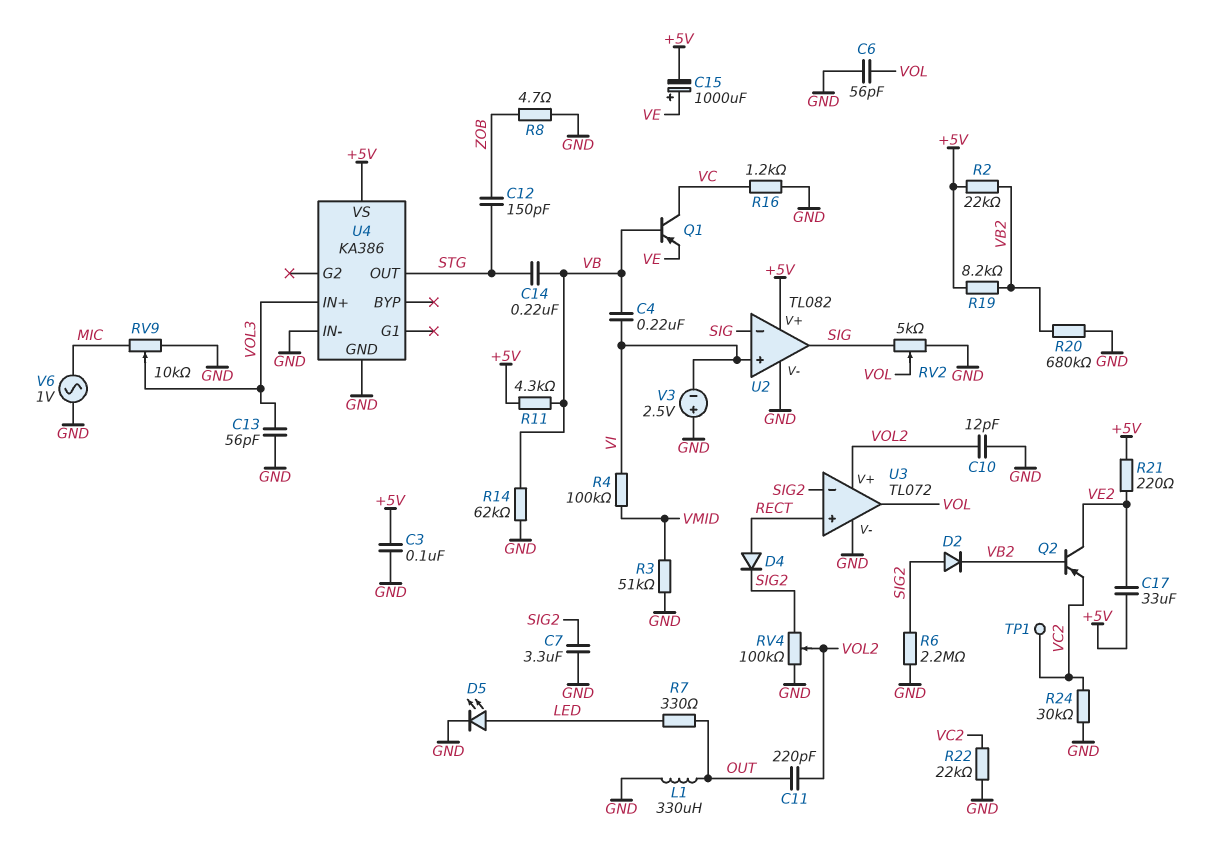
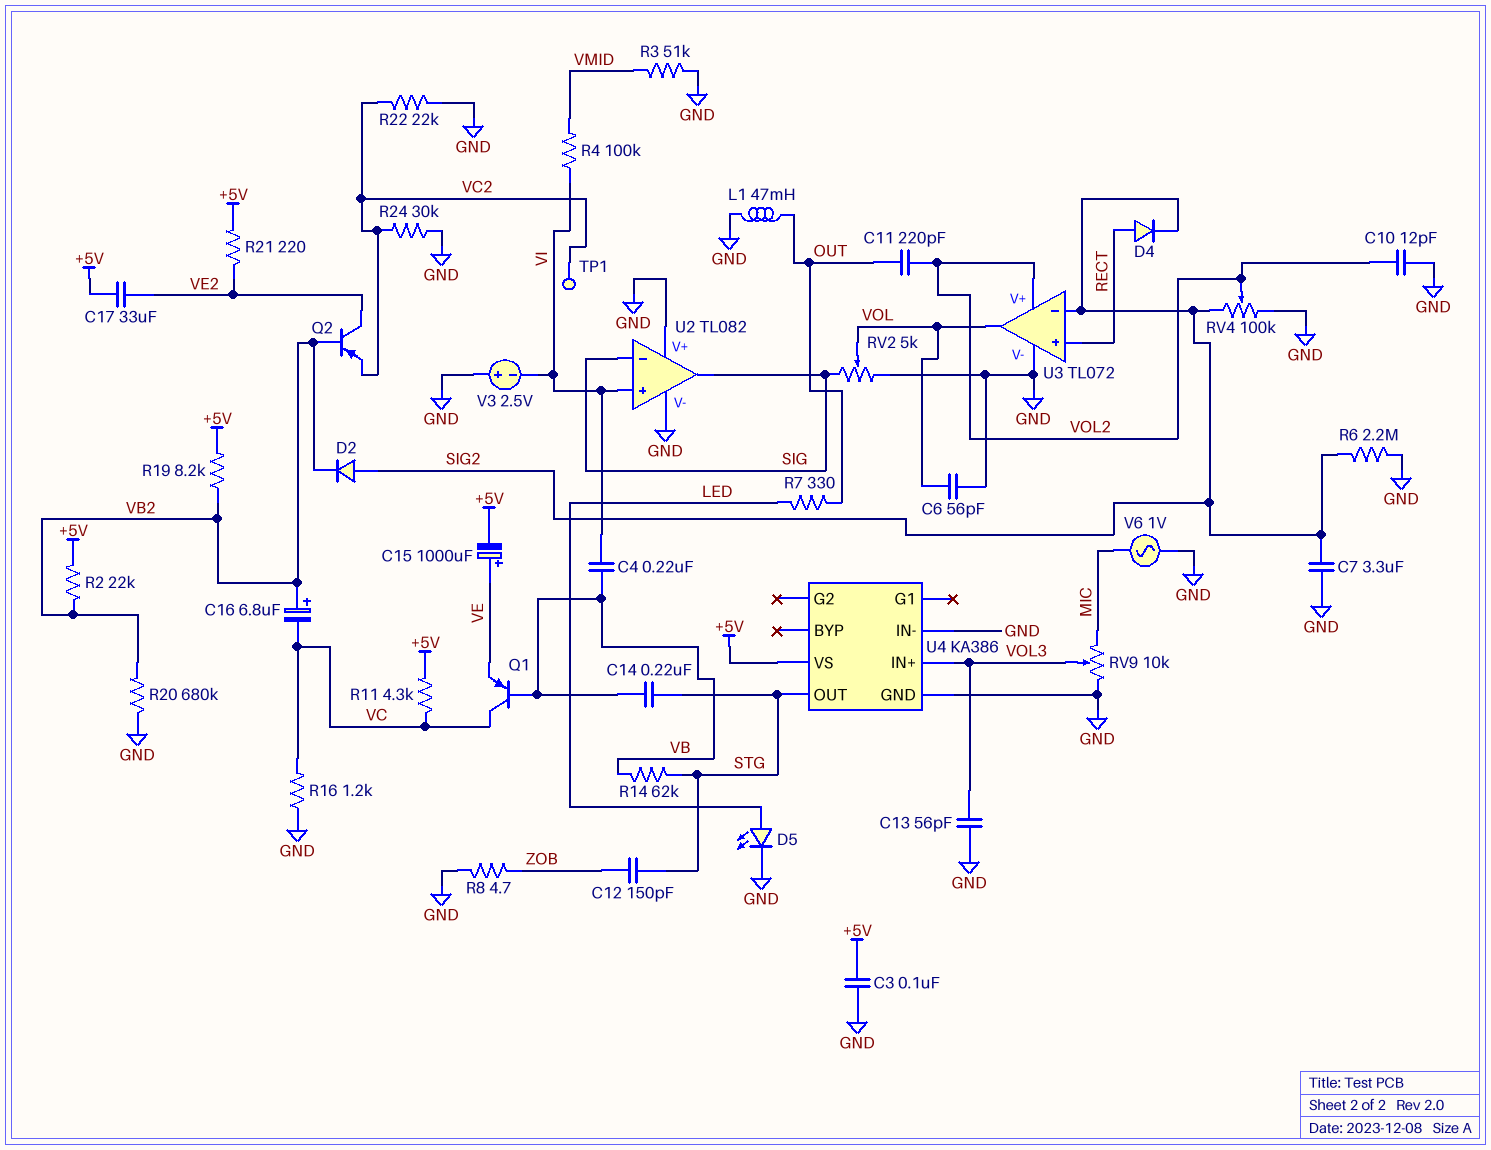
C16: none -> 6.8uF (plus VB2, minus VC)
L1: 330uH (GND, OUT) -> 47mH (GND, OUT)
R11: 4.3k (+5V, VB) -> 4.3k (+5V, VC)
R14: 62k (GND, VB) -> 62k (STG, VB)
U2 pin V+: +5V -> GND

